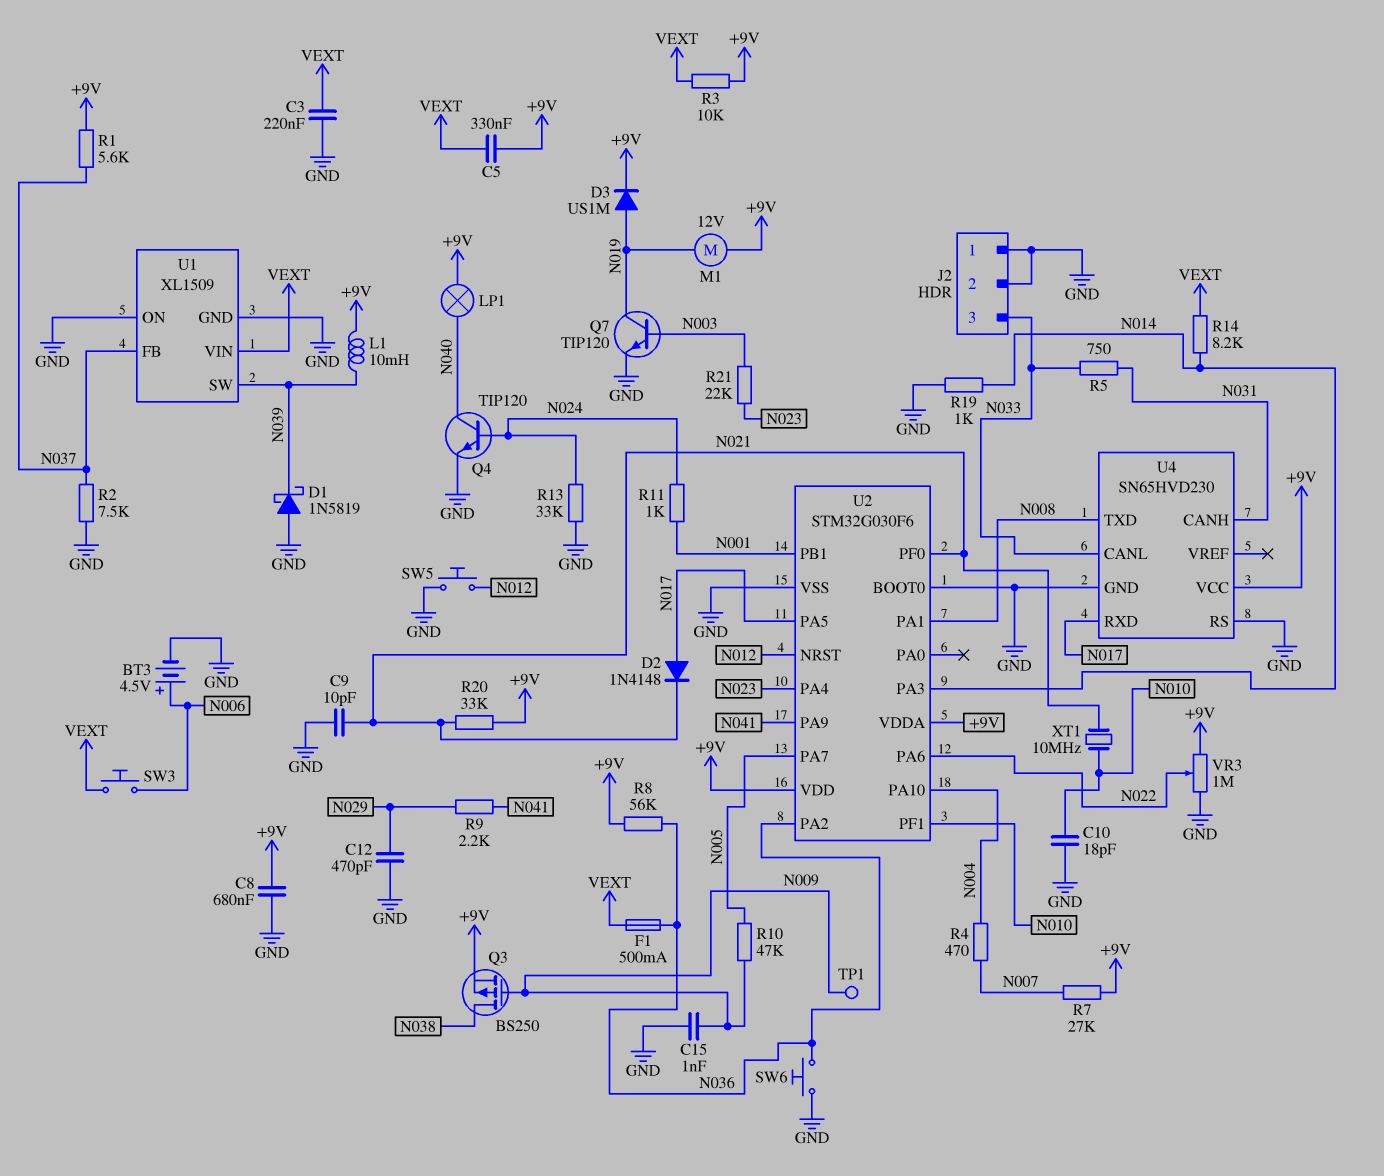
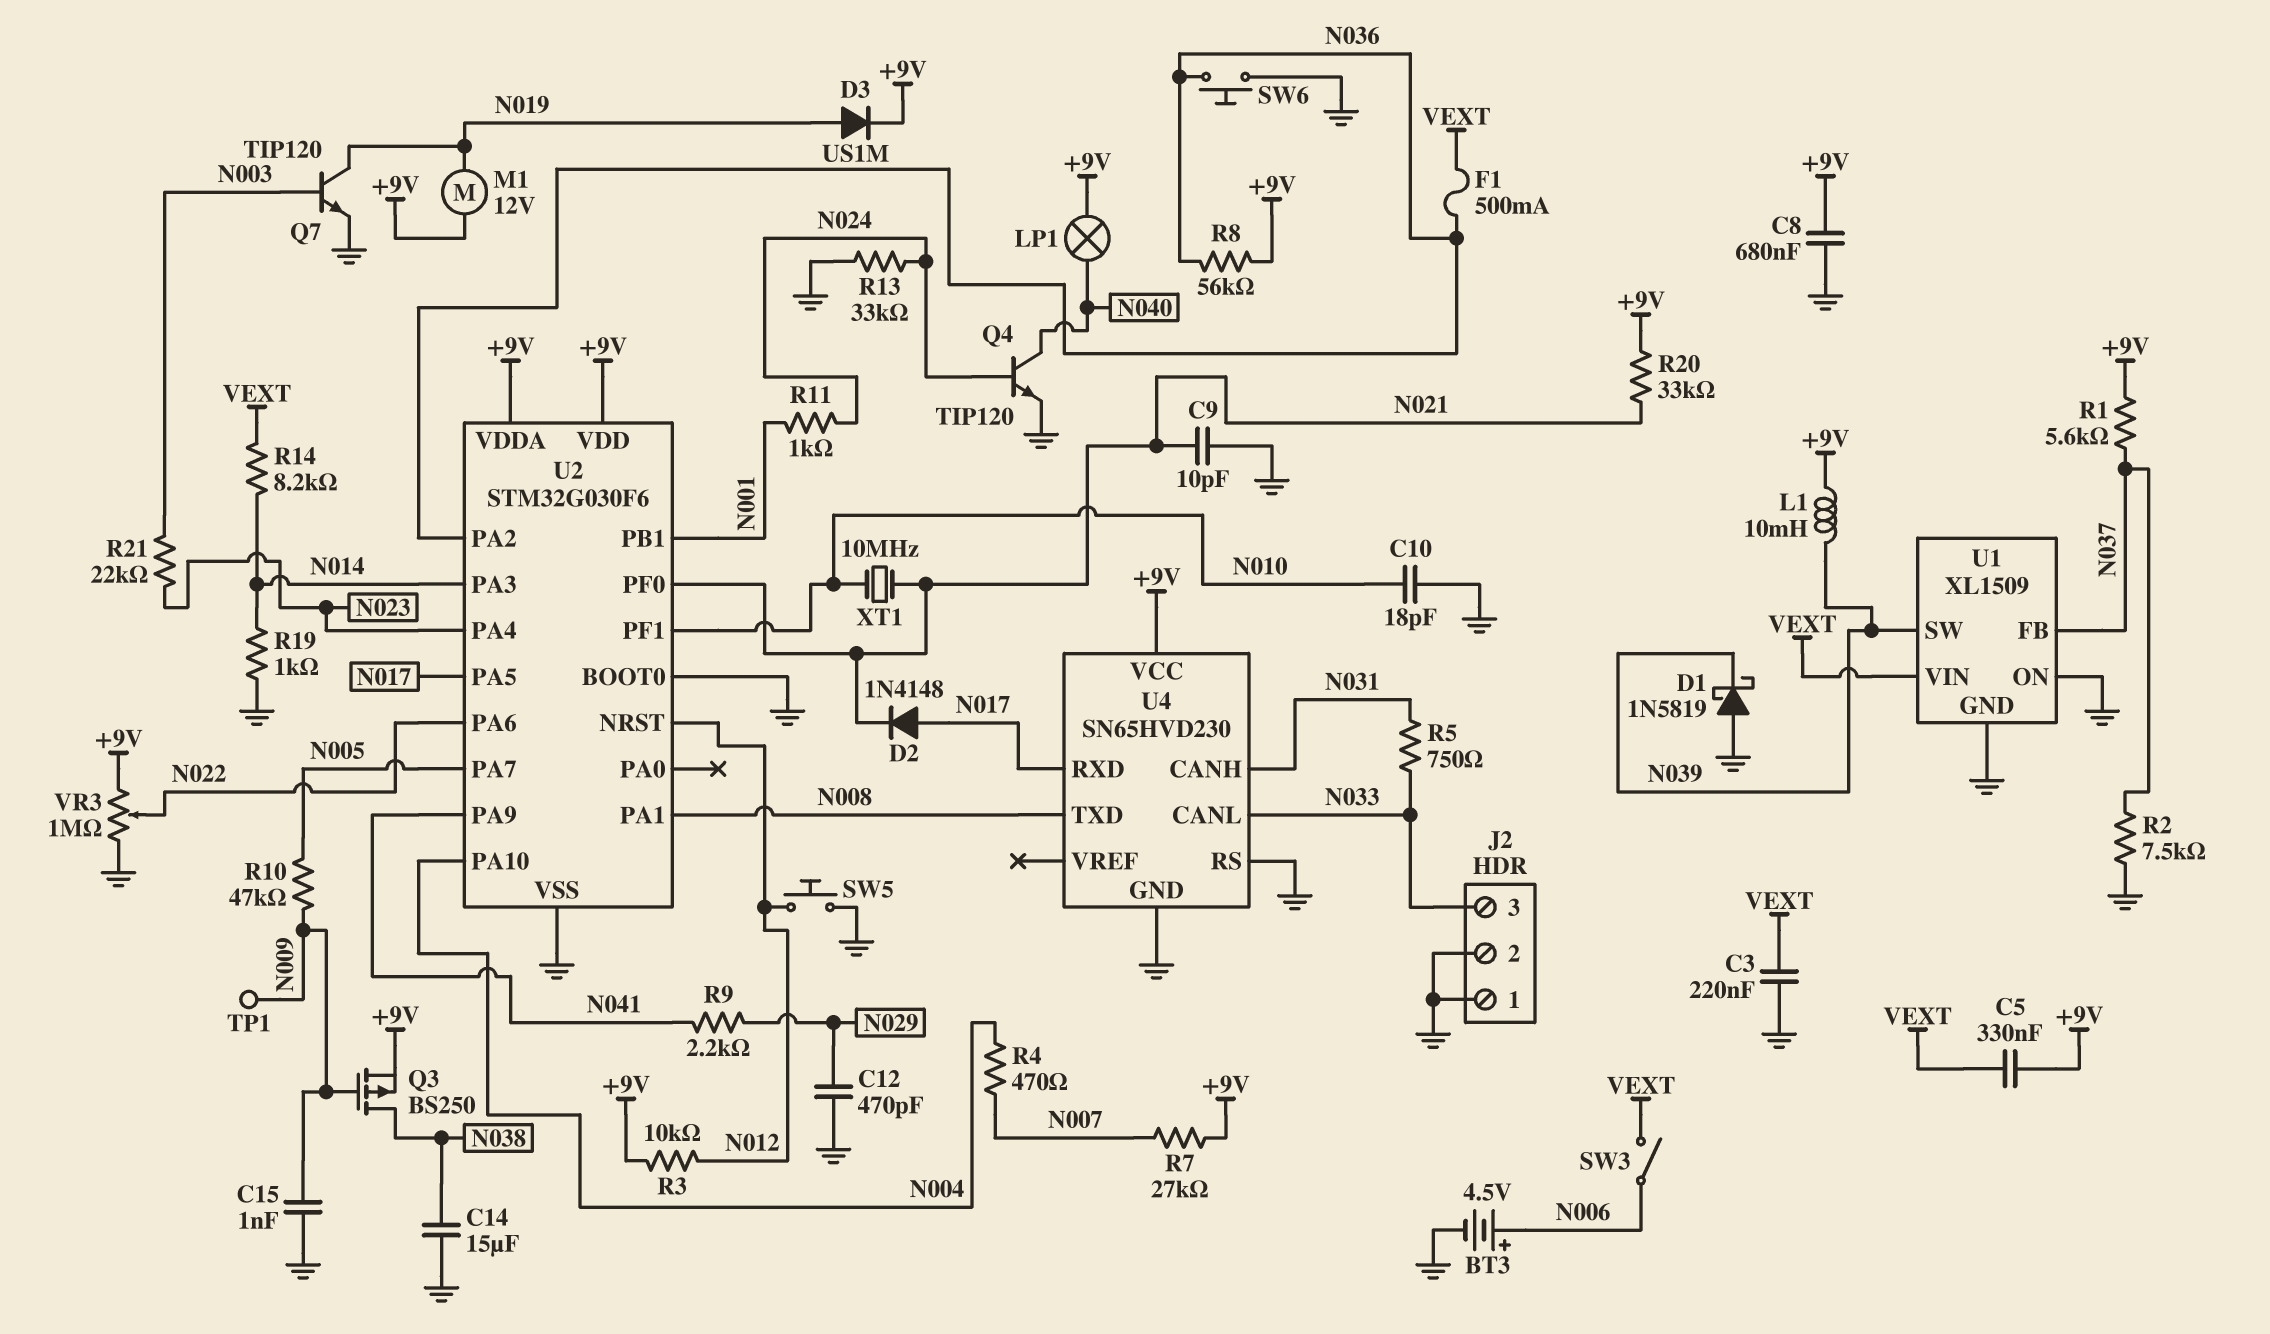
C14: none -> 15uF (GND, N038)
R3: 10k (+9V, VEXT) -> 10k (+9V, N012)
SW3: button (N006, VEXT) -> switch (N006, VEXT)

